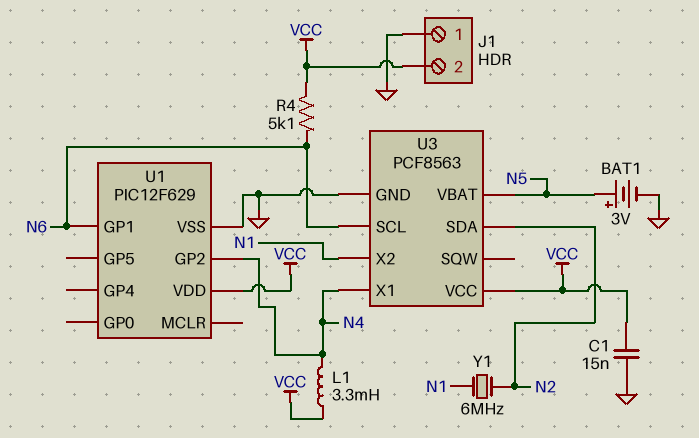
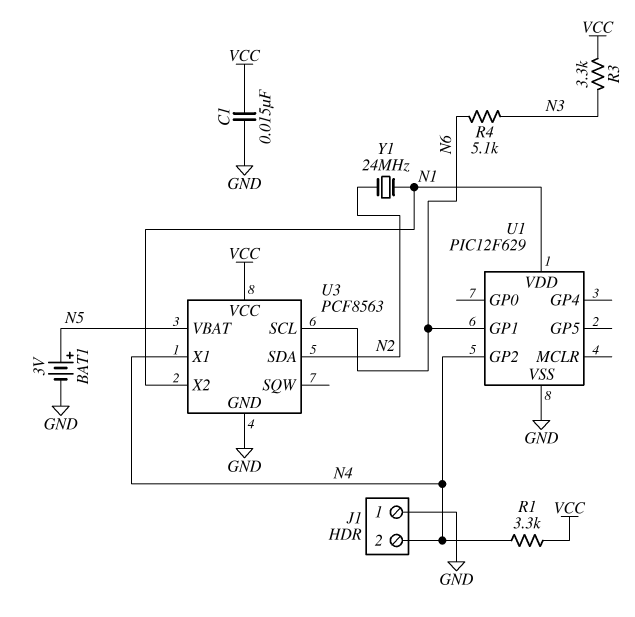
J1 pin 2: VCC -> N4
L1: 3.3mH (N4, VCC) -> none
R1: none -> 3.3k (N4, VCC)
R3: none -> 3.3k (N3, VCC)
R4: 5.1k (N6, VCC) -> 5.1k (N3, N6)
U1 pin VDD: VCC -> N1
Y1: 6MHz (N1, N2) -> 24MHz (N1, N2)

